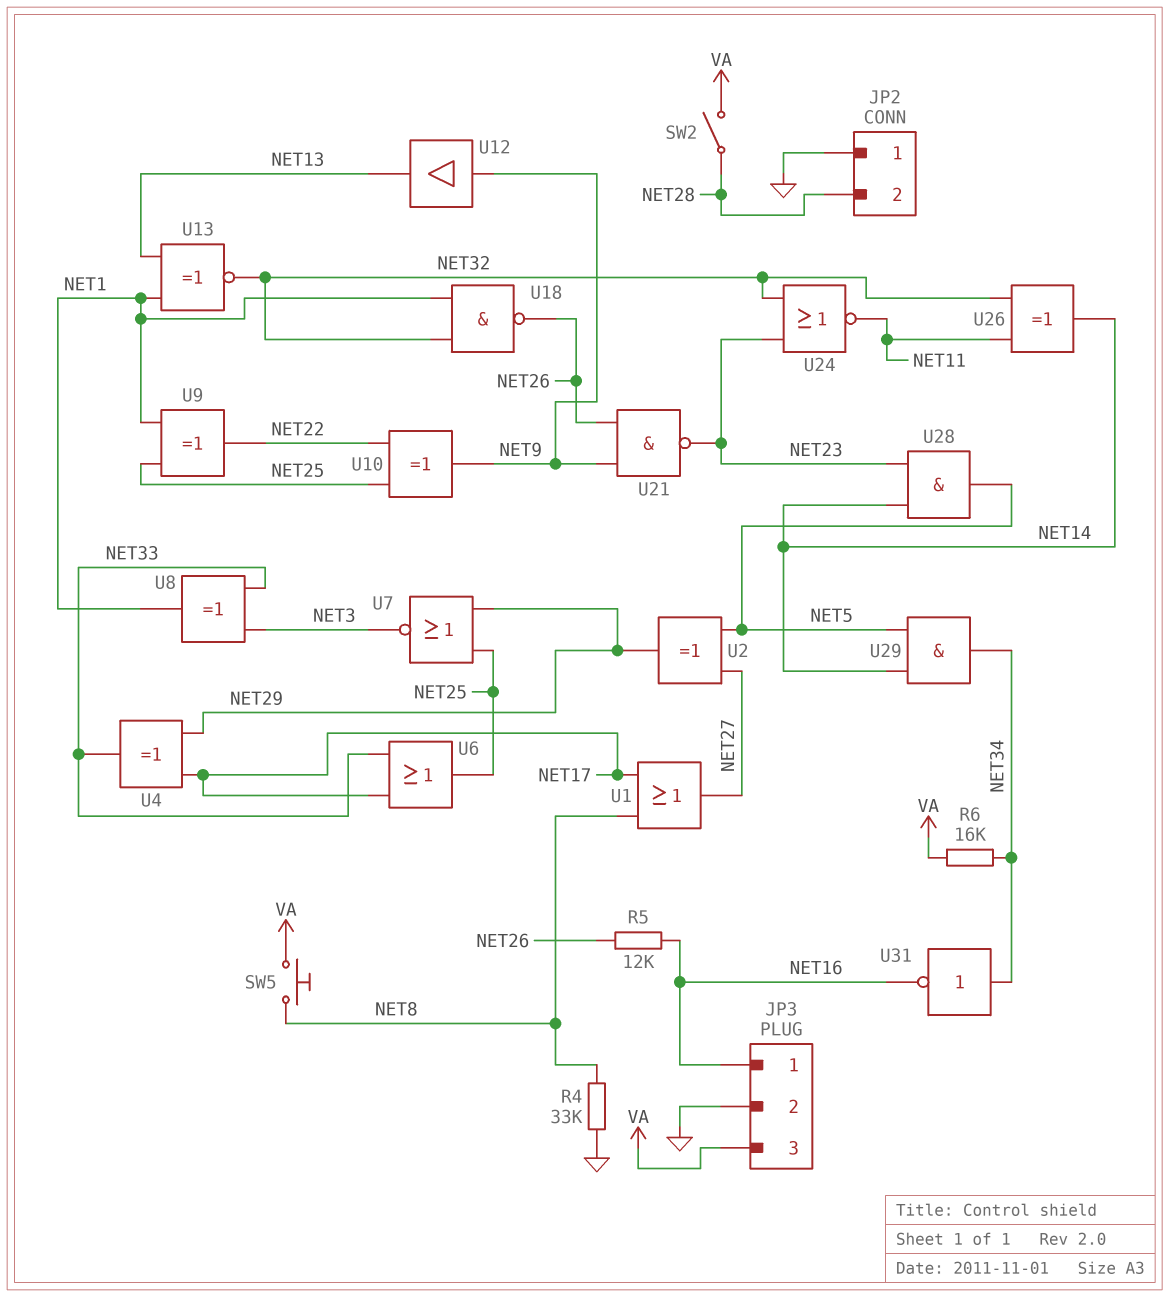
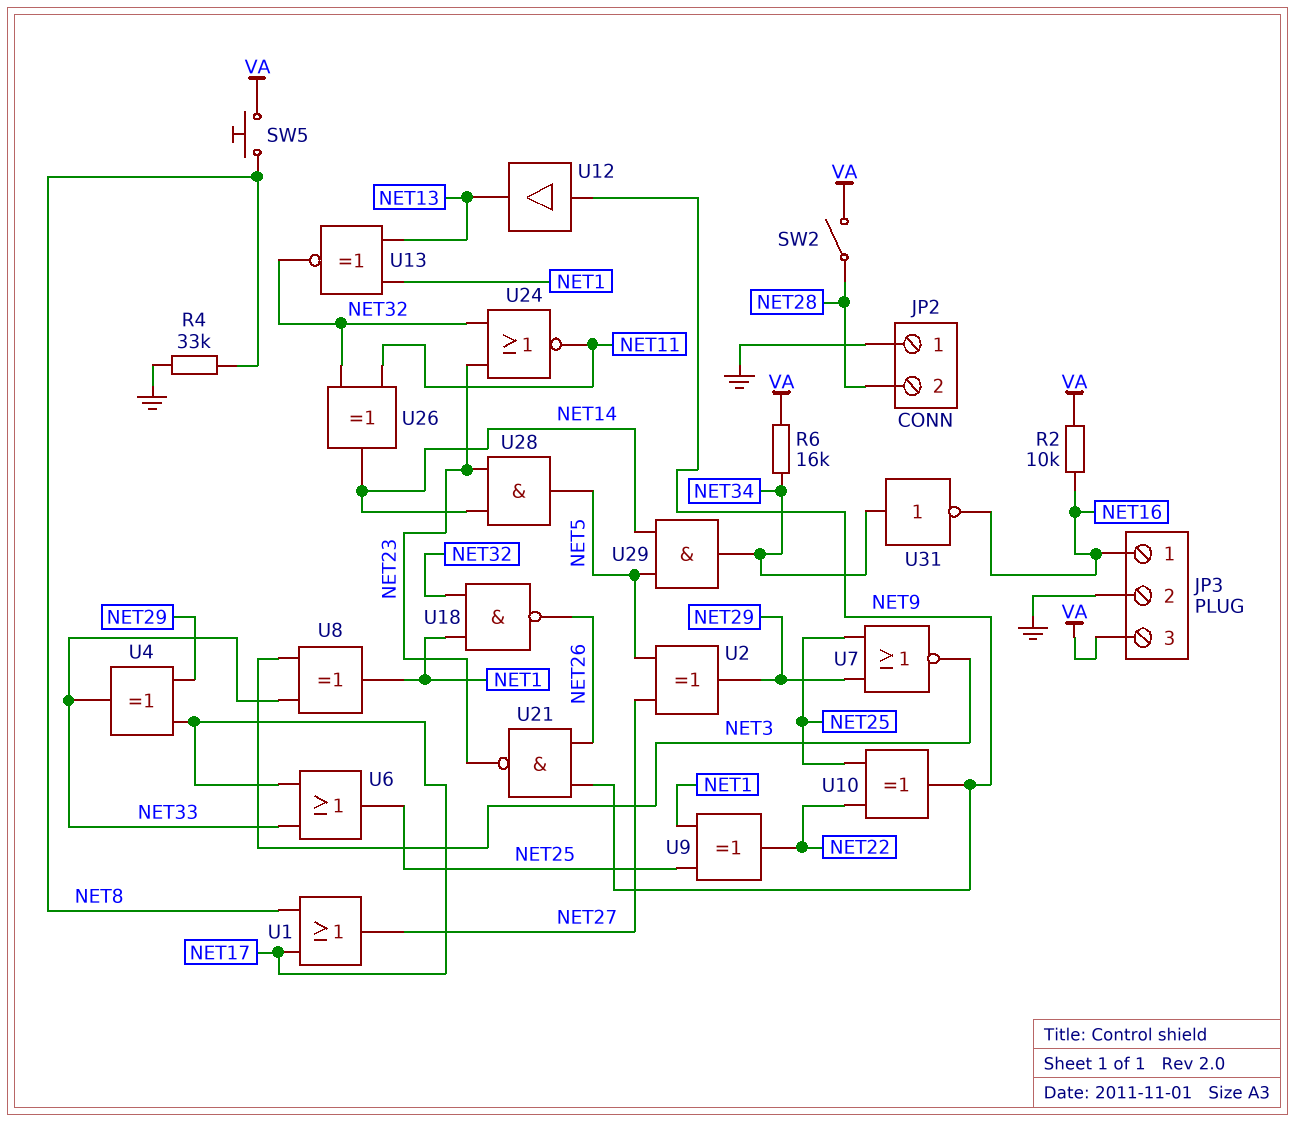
R2: none -> 10k (NET16, VA)
R5: 12k (NET16, NET26) -> none

